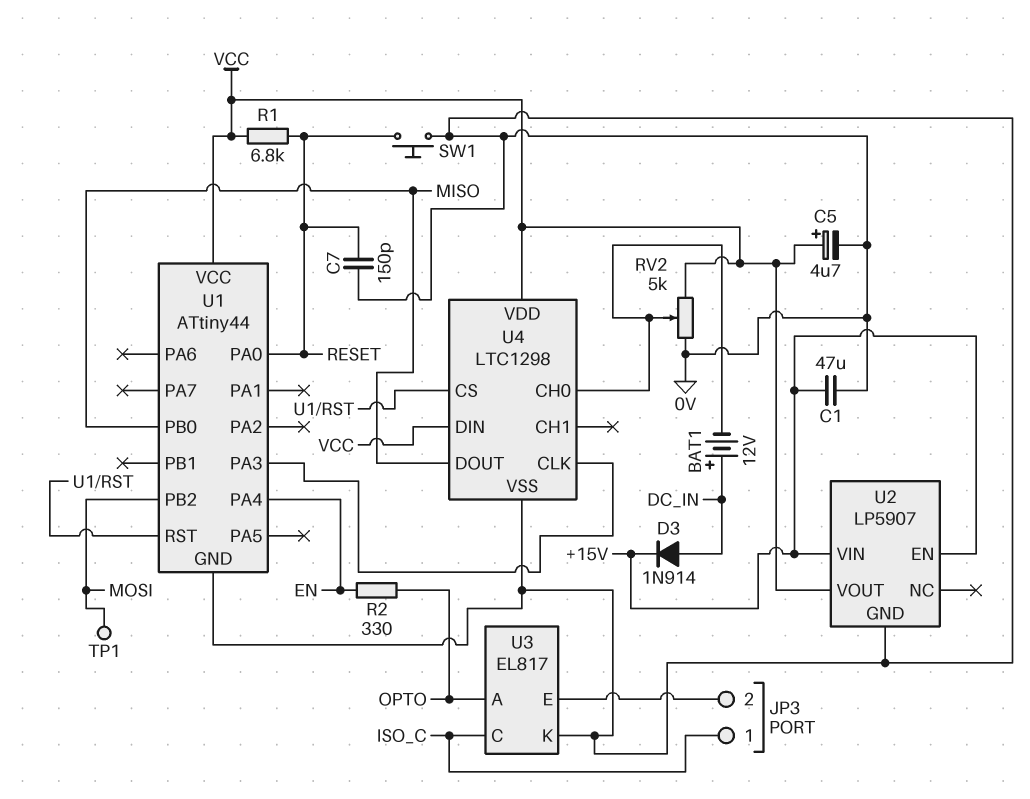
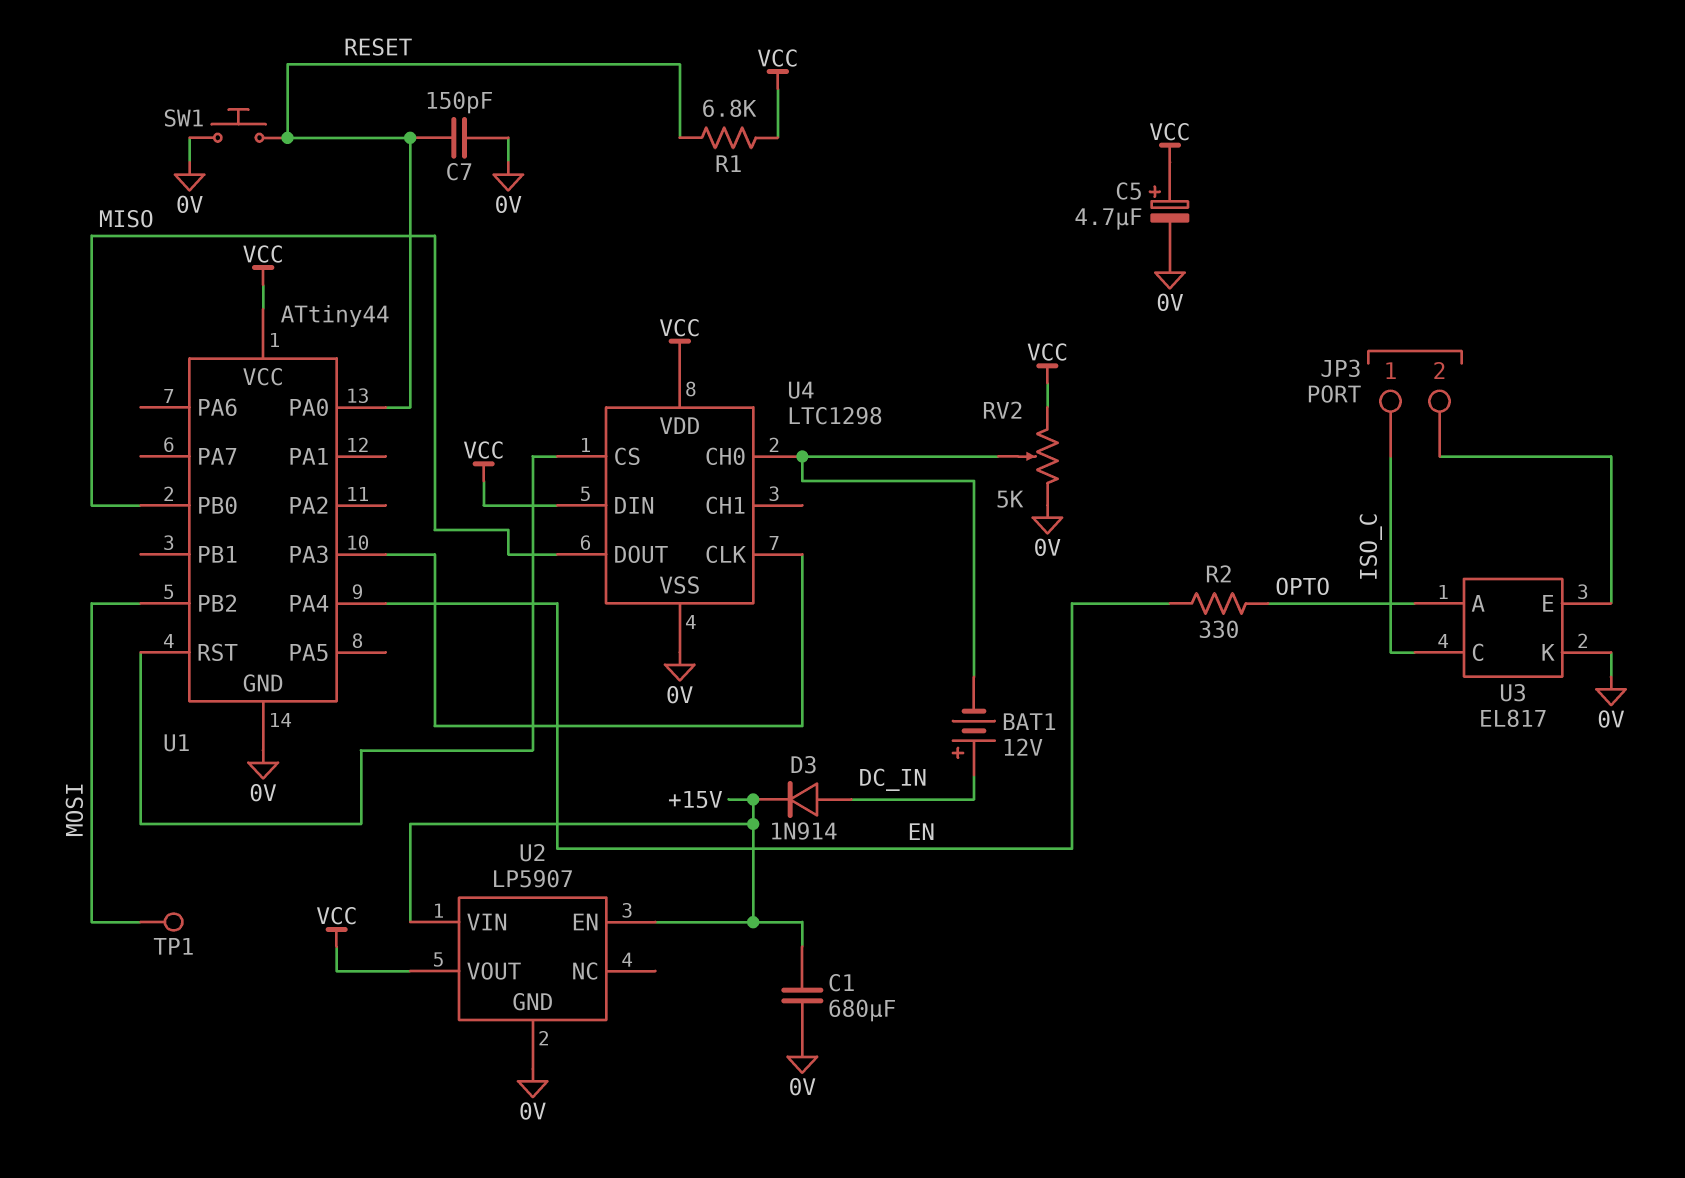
C1: 47uF (+15V, 0V) -> 680uF (+15V, 0V)

